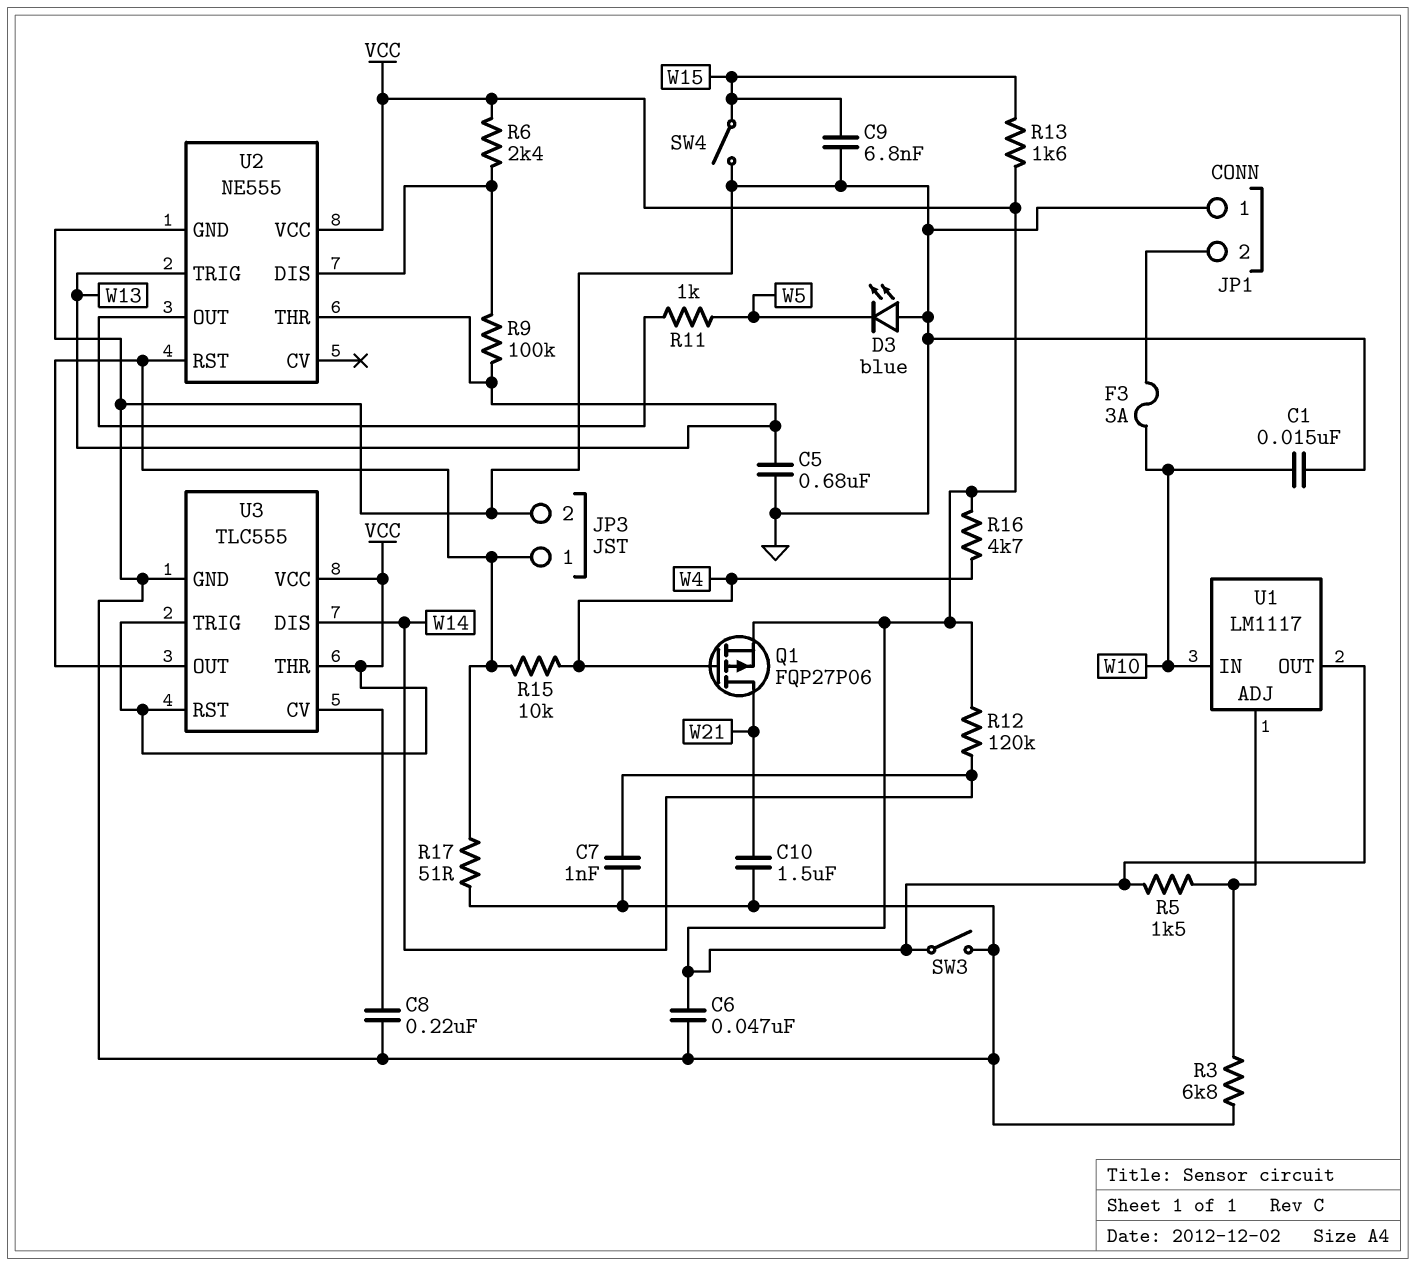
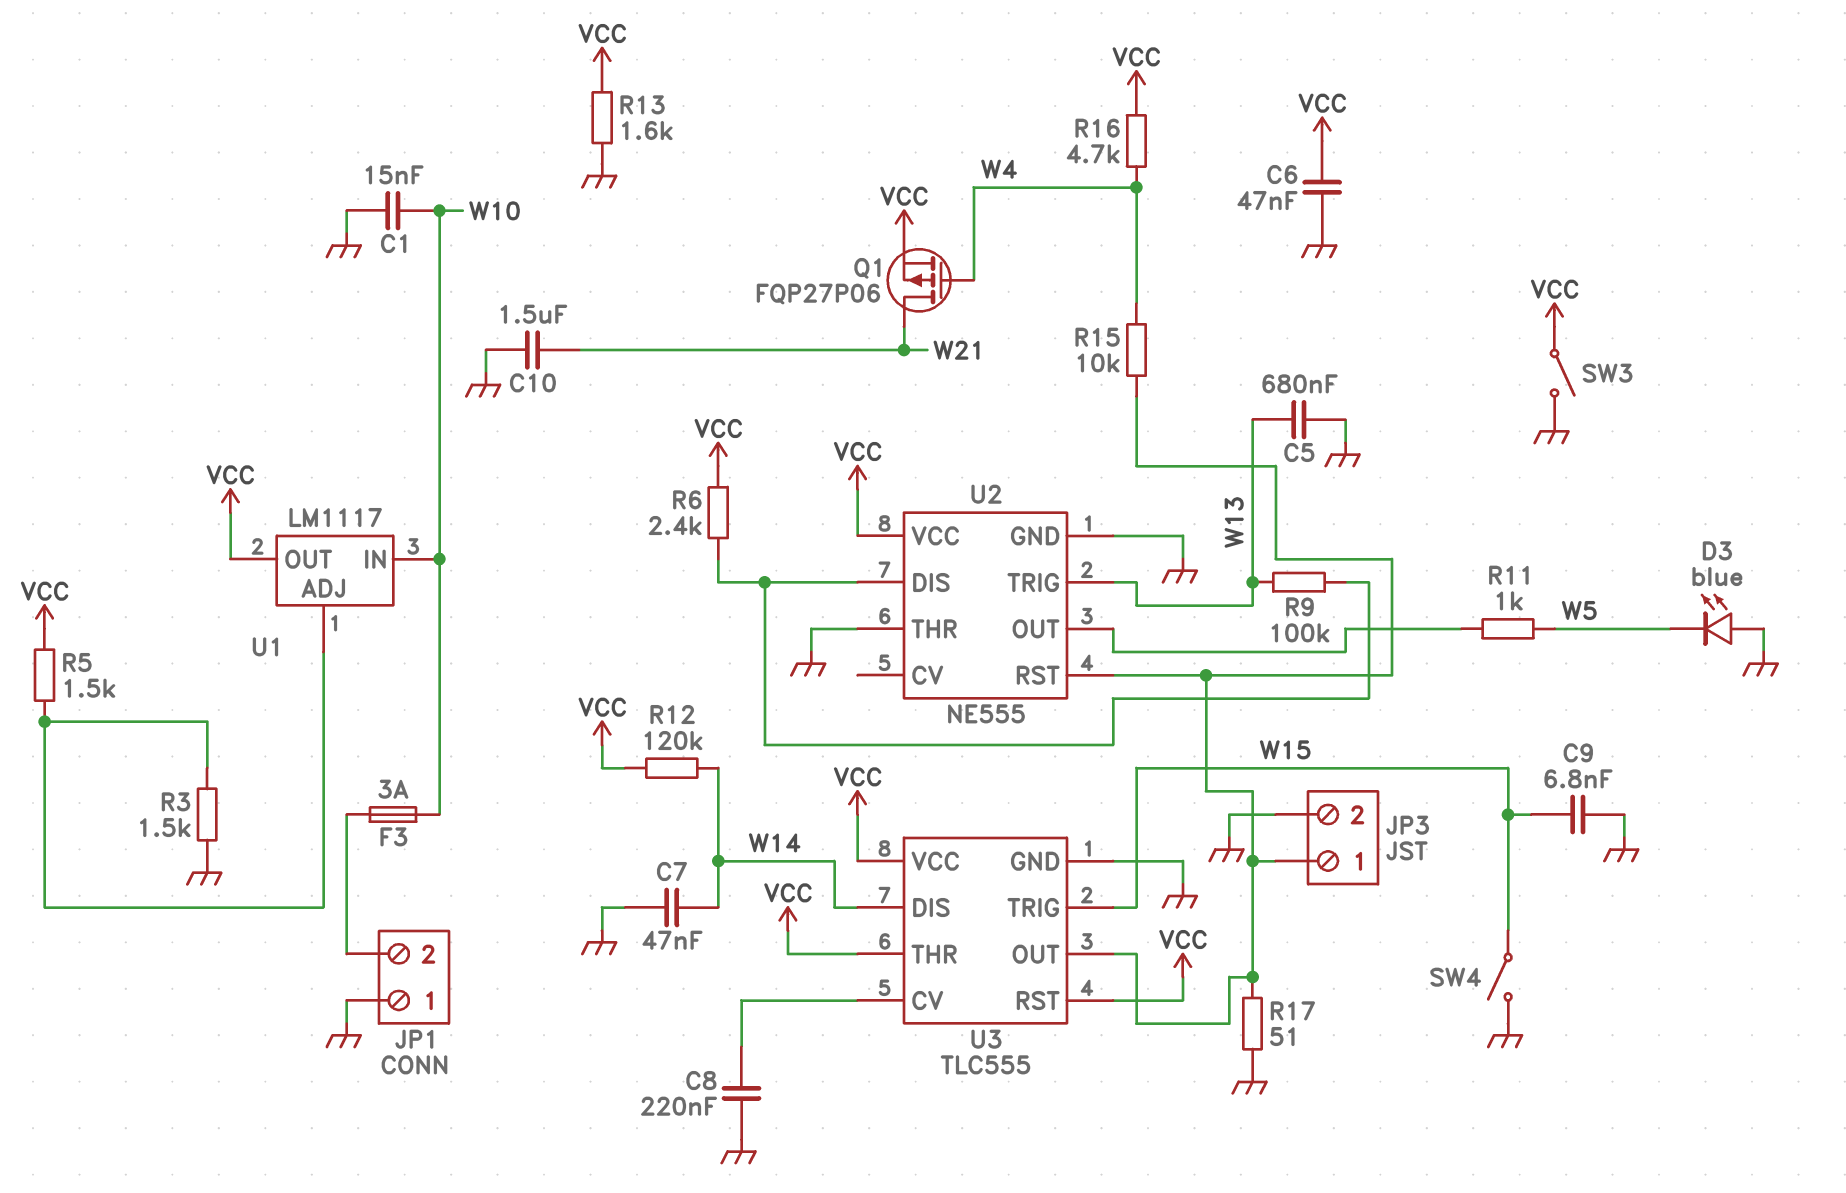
C7: 1nF (GND, W14) -> 47nF (GND, W14)
R3: 6.8k (GND, U1/ADJ) -> 1.5k (GND, U1/ADJ)
R13: 1.6k (VCC, W15) -> 1.6k (GND, VCC)
U2 pin THR: W13 -> GND
U3 pin TRIG: VCC -> W15

